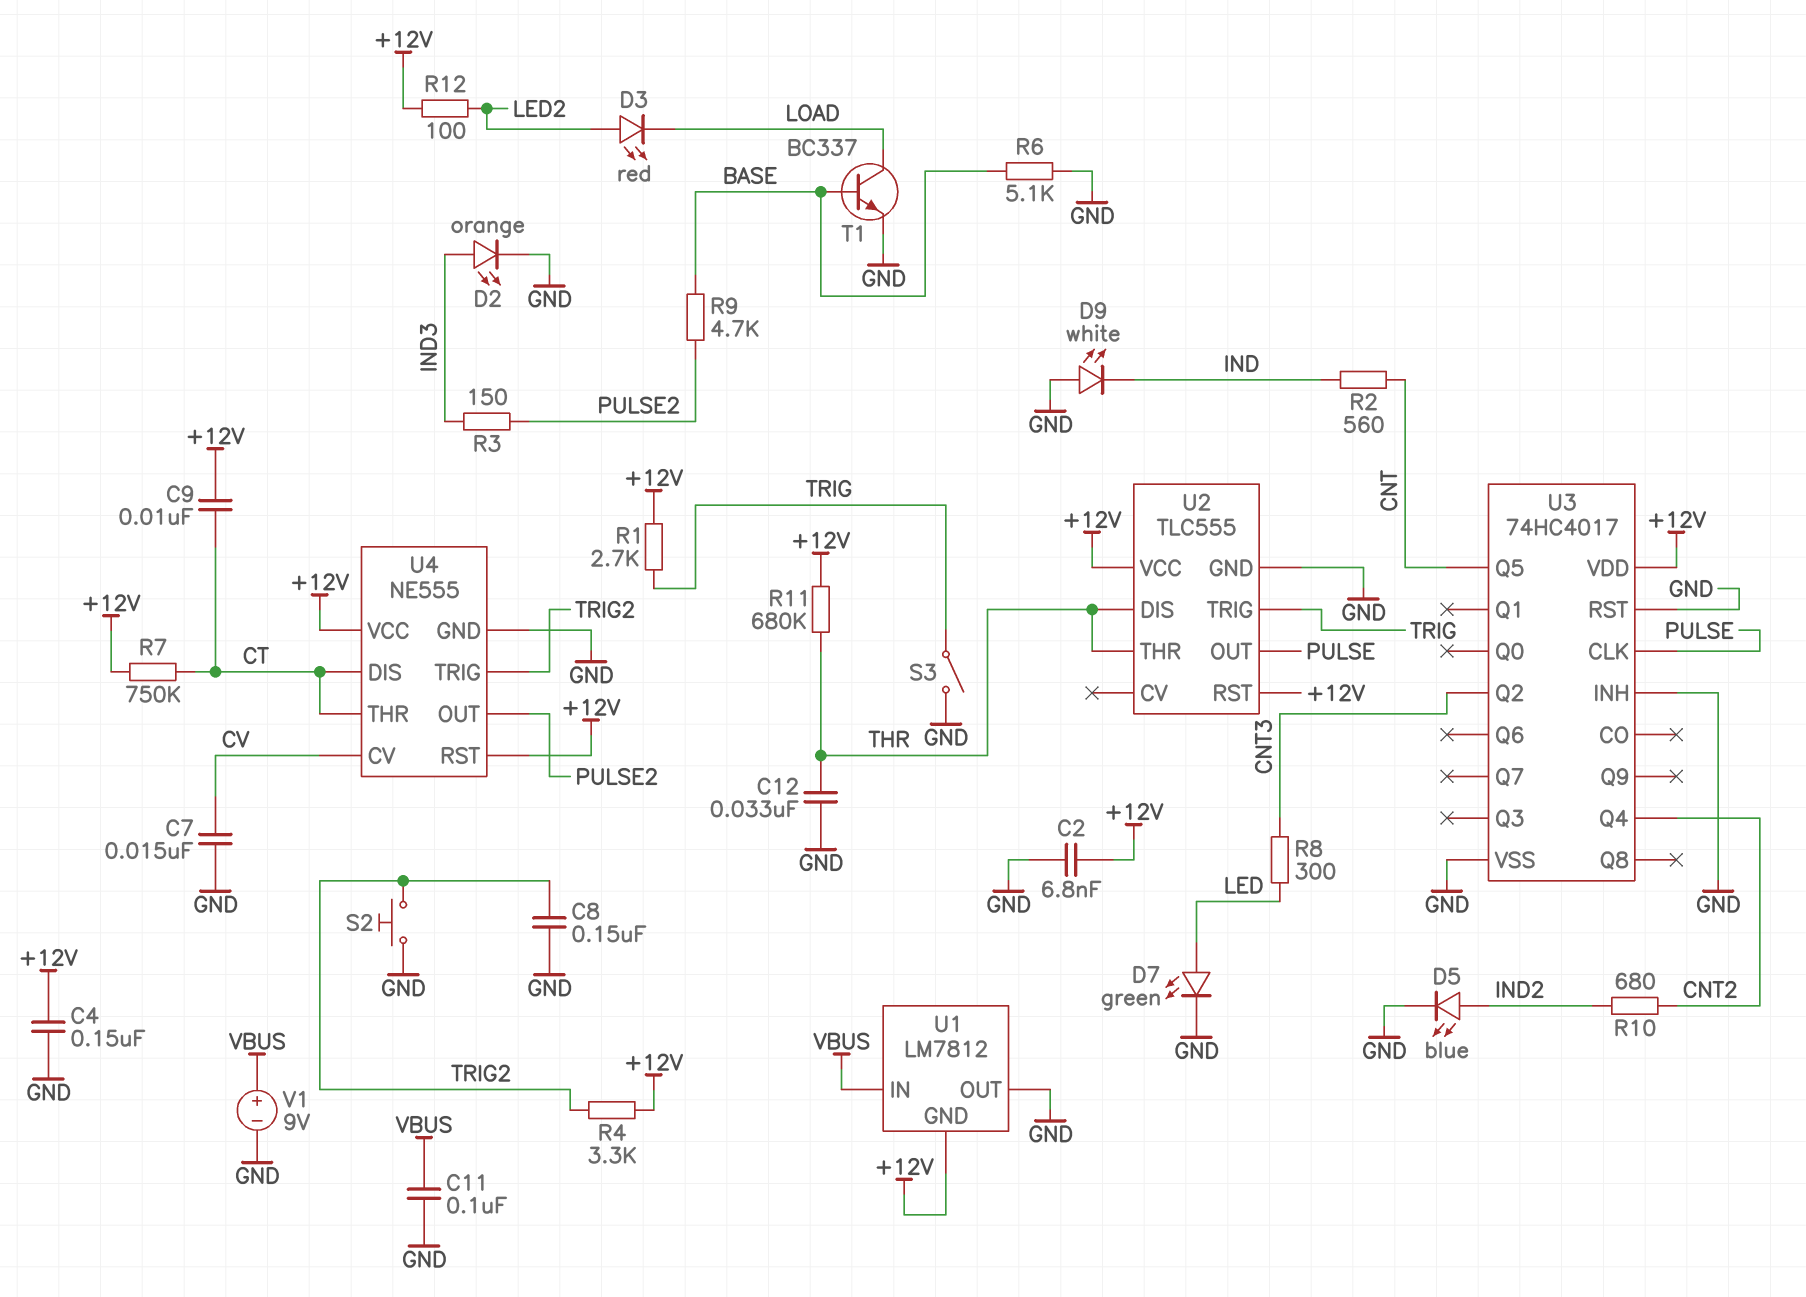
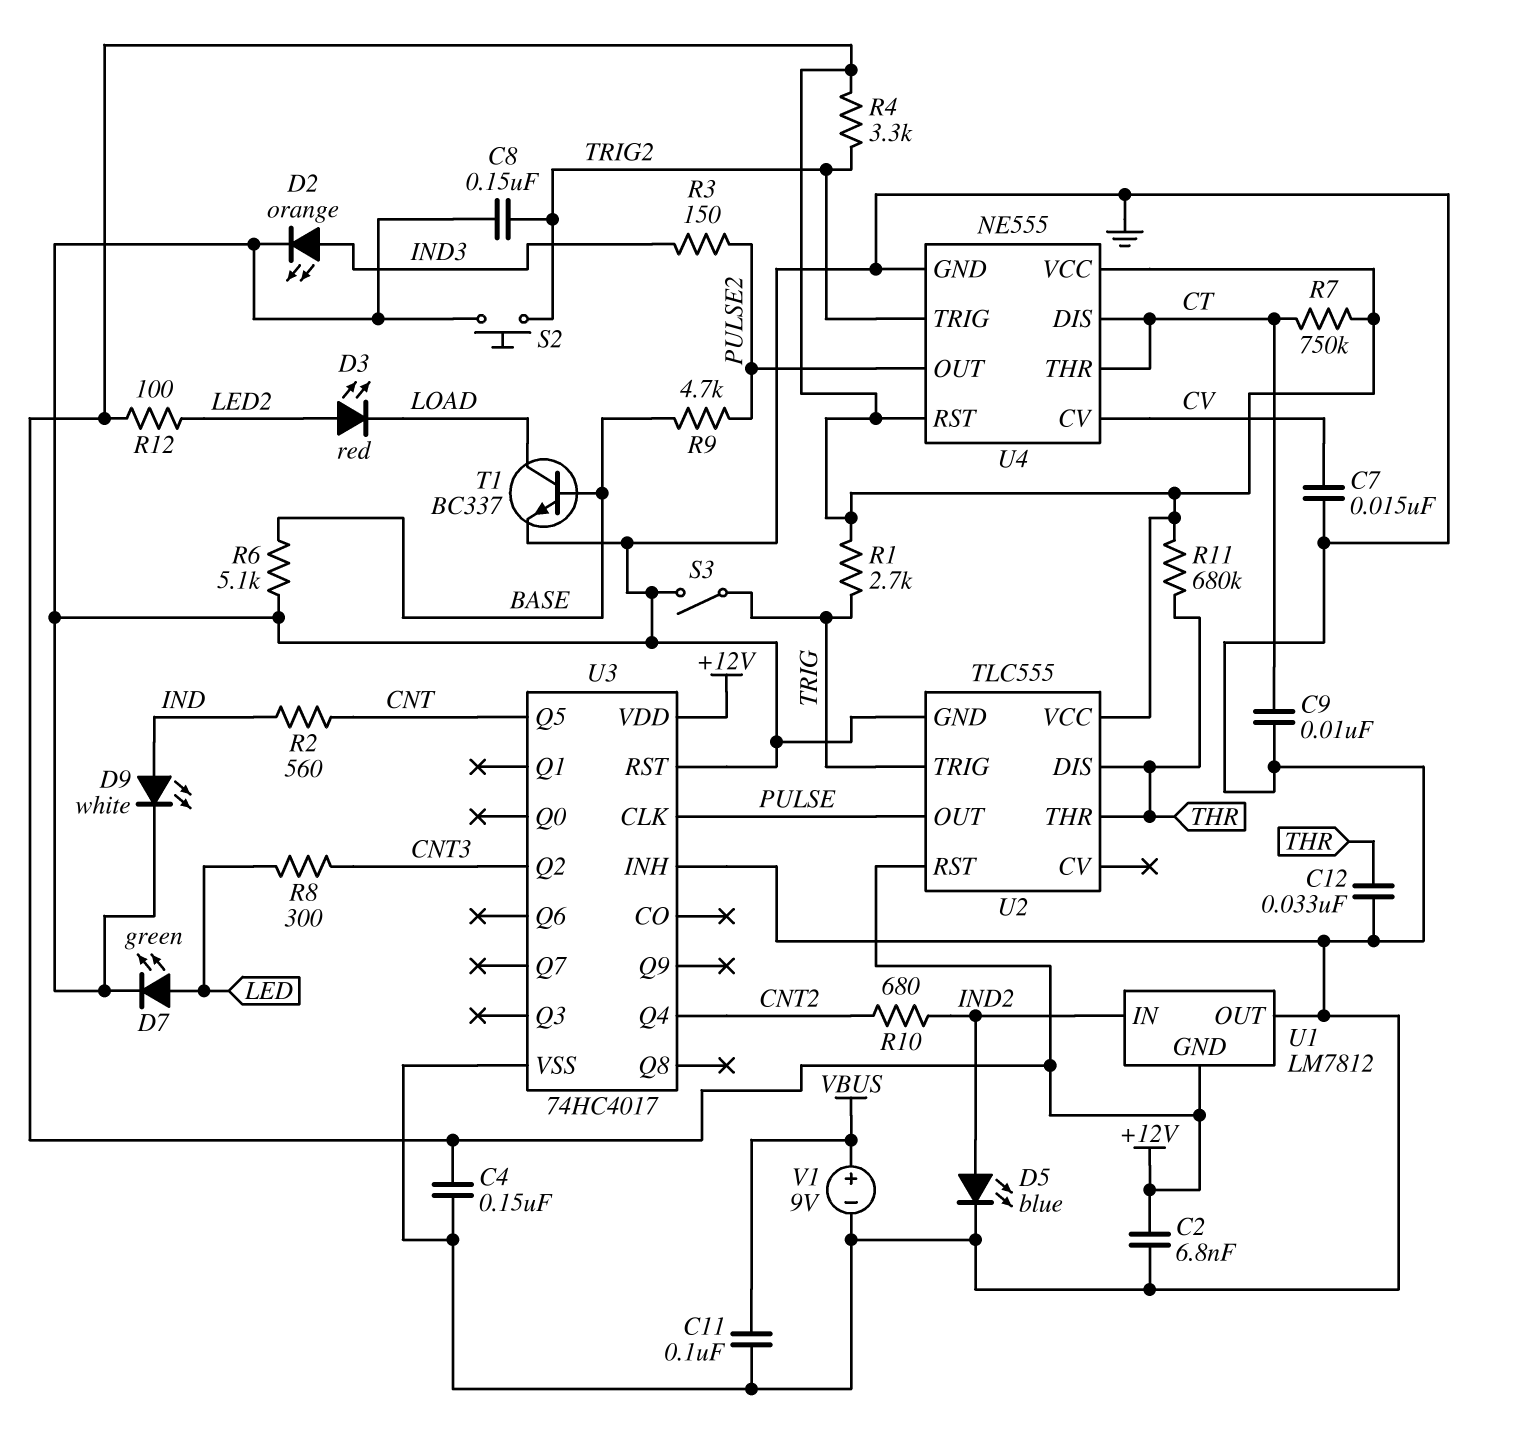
C9: 10nF (+12V, CT) -> 10nF (CT, GND)
D9: LED white (A GND, K IND) -> LED white (A IND, K GND)
U1 pin IN: VBUS -> IND2

